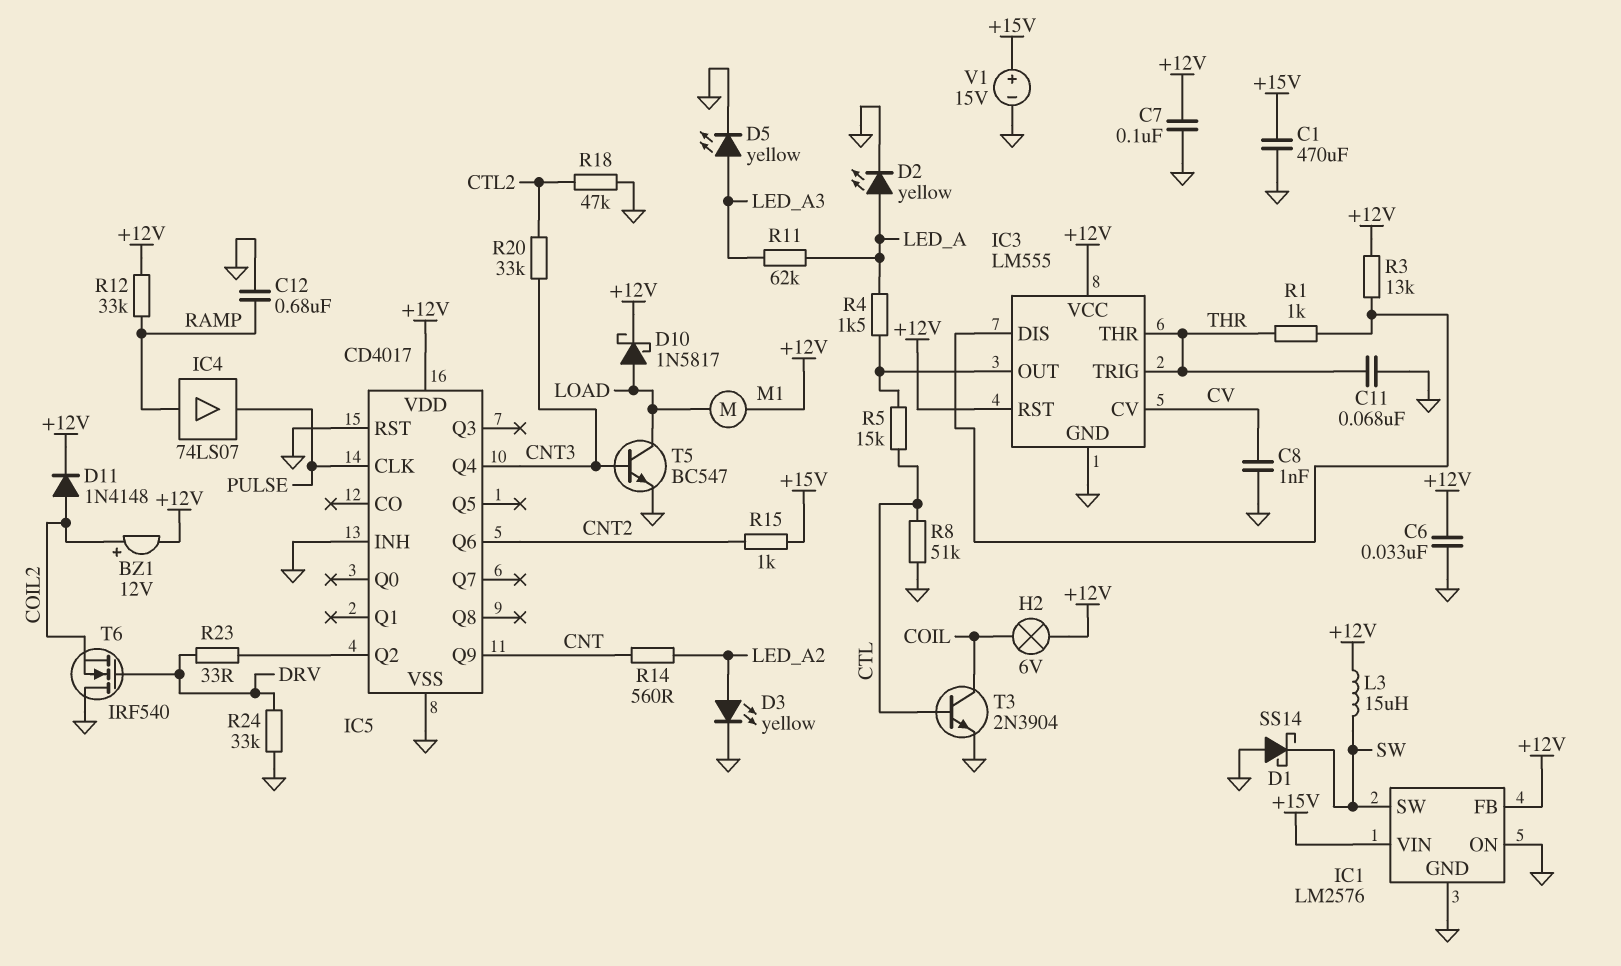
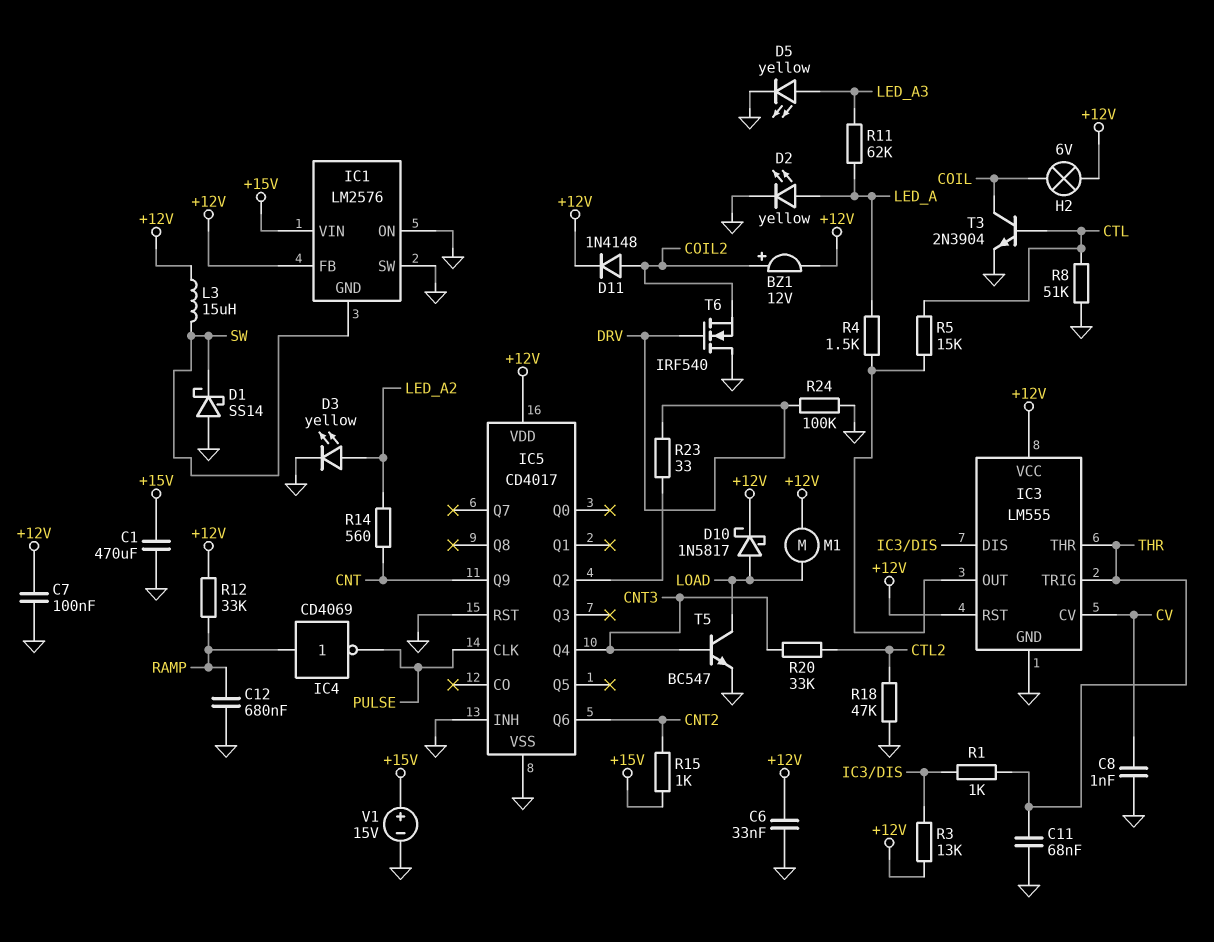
IC1 pin GND: GND -> SW
IC1 pin SW: SW -> GND
IC4: buffer 74LS07 (in RAMP, out PULSE) -> NOT CD4069 (in RAMP, out PULSE)
R24: 33k (DRV, GND) -> 100k (DRV, GND)

